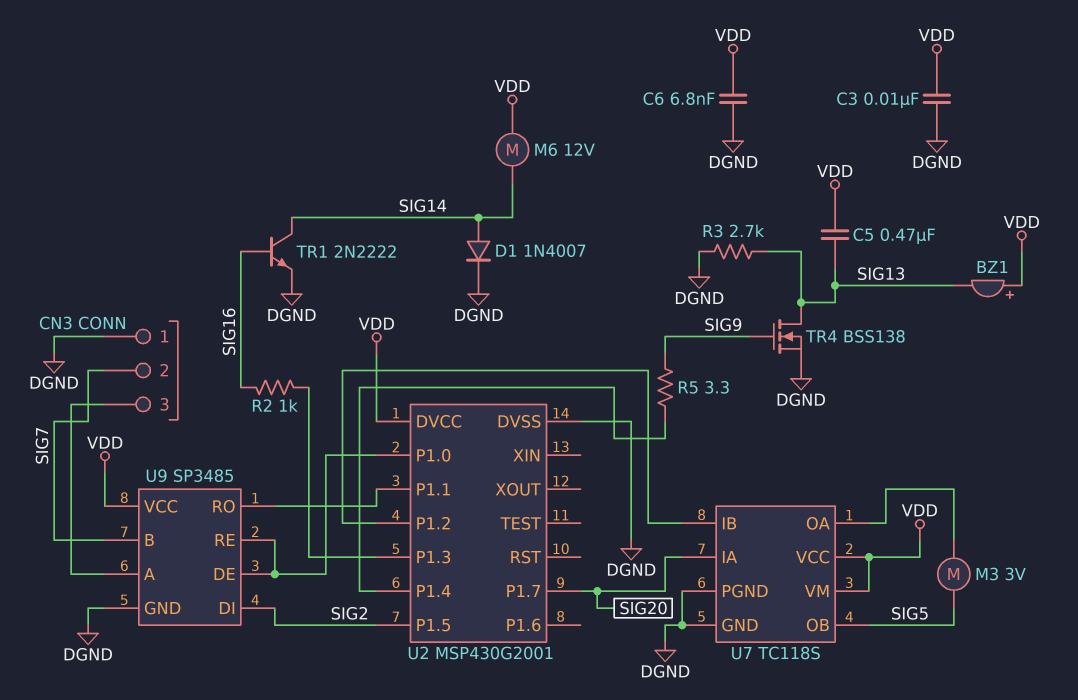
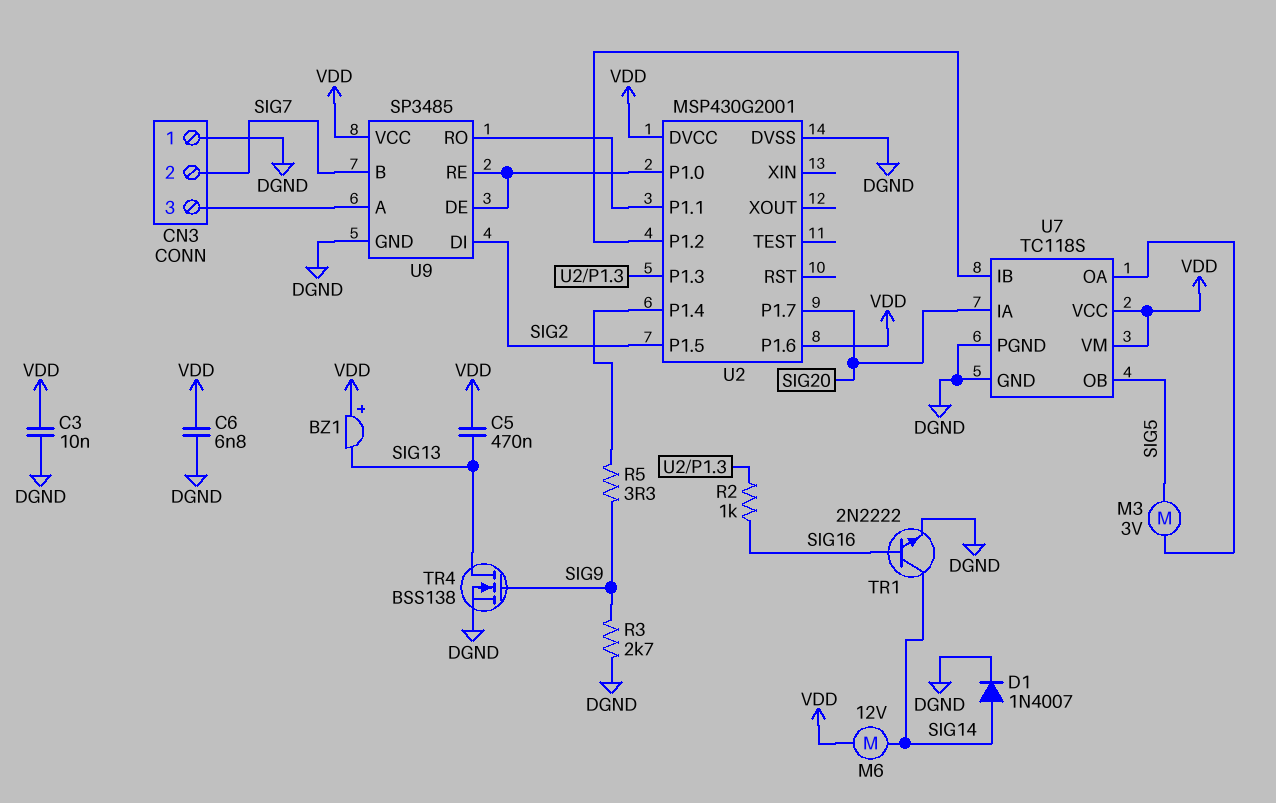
R3: 2.7k (DGND, SIG13) -> 2.7k (DGND, SIG9)
U2 pin P1.6: none -> VDD

